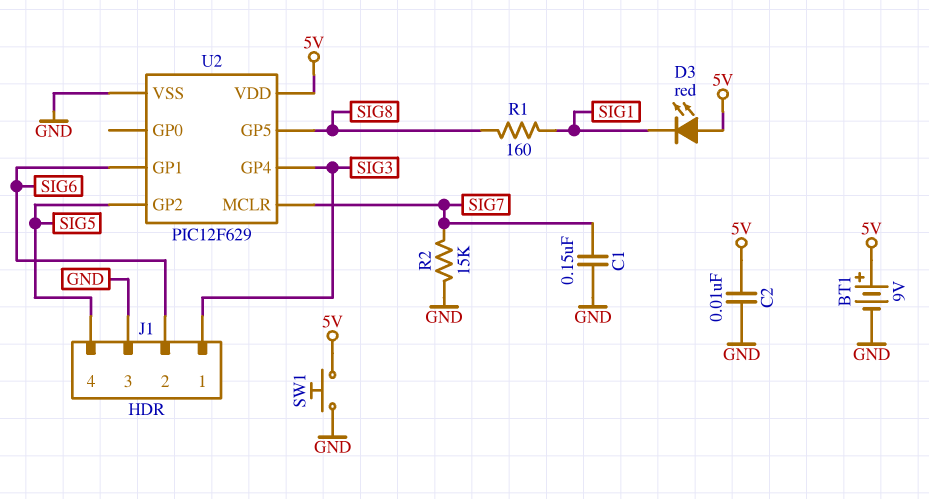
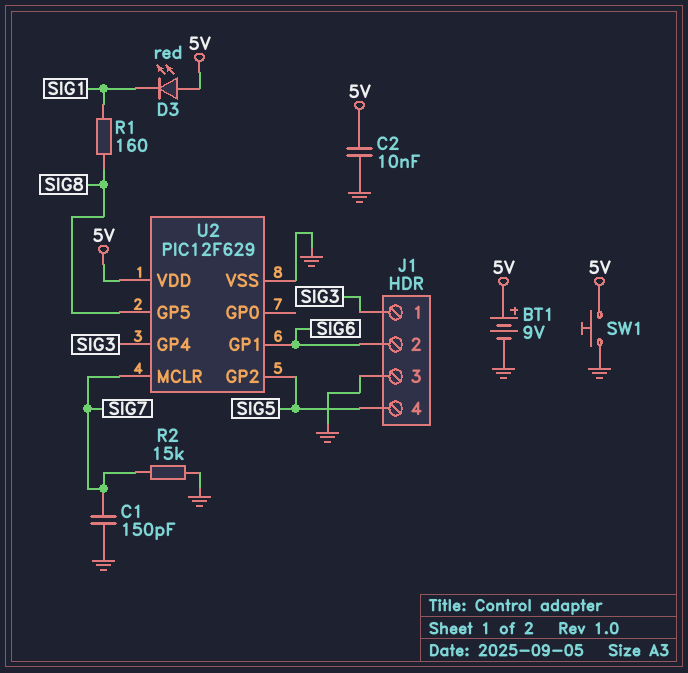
C1: 150nF (GND, SIG7) -> 150pF (GND, SIG7)

